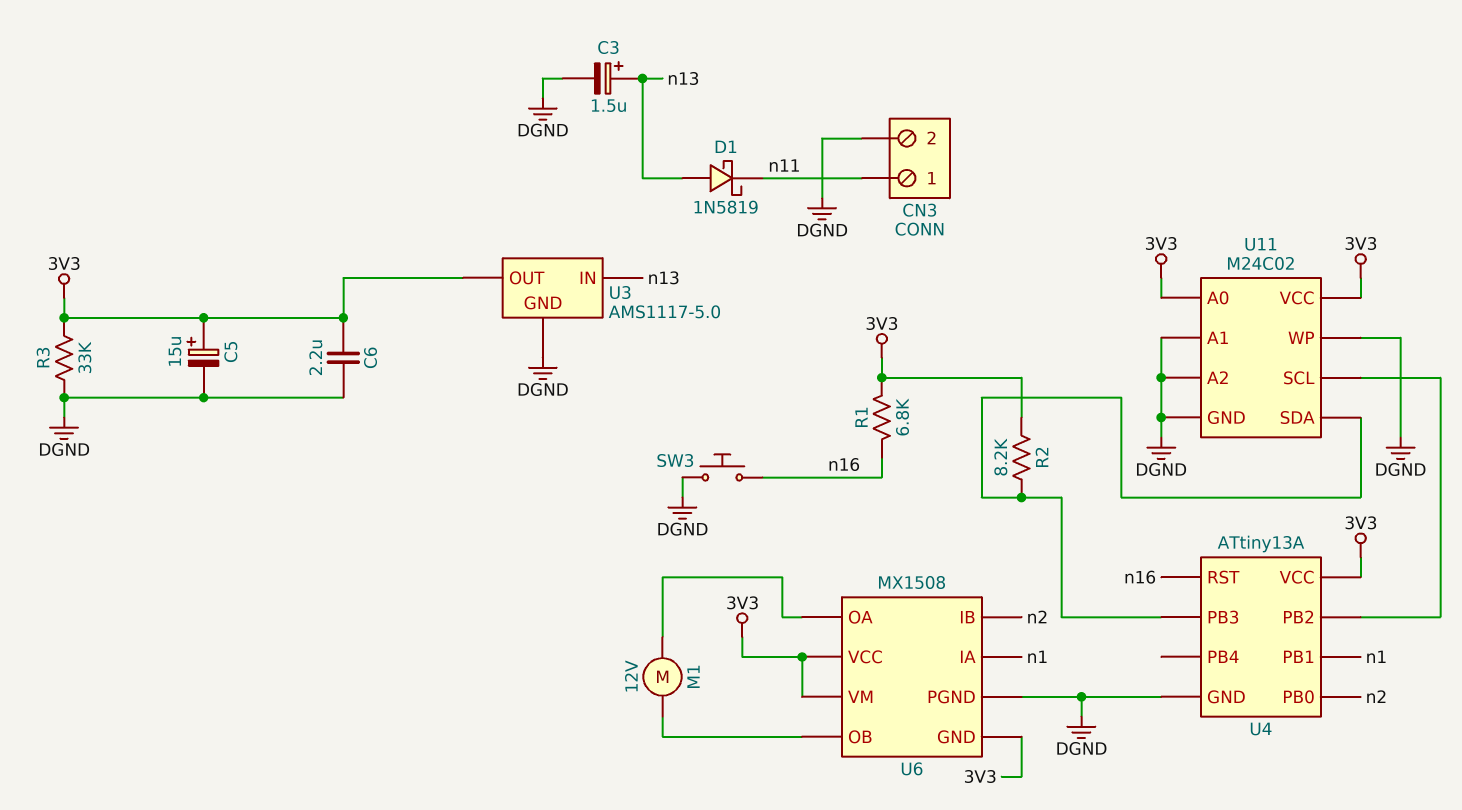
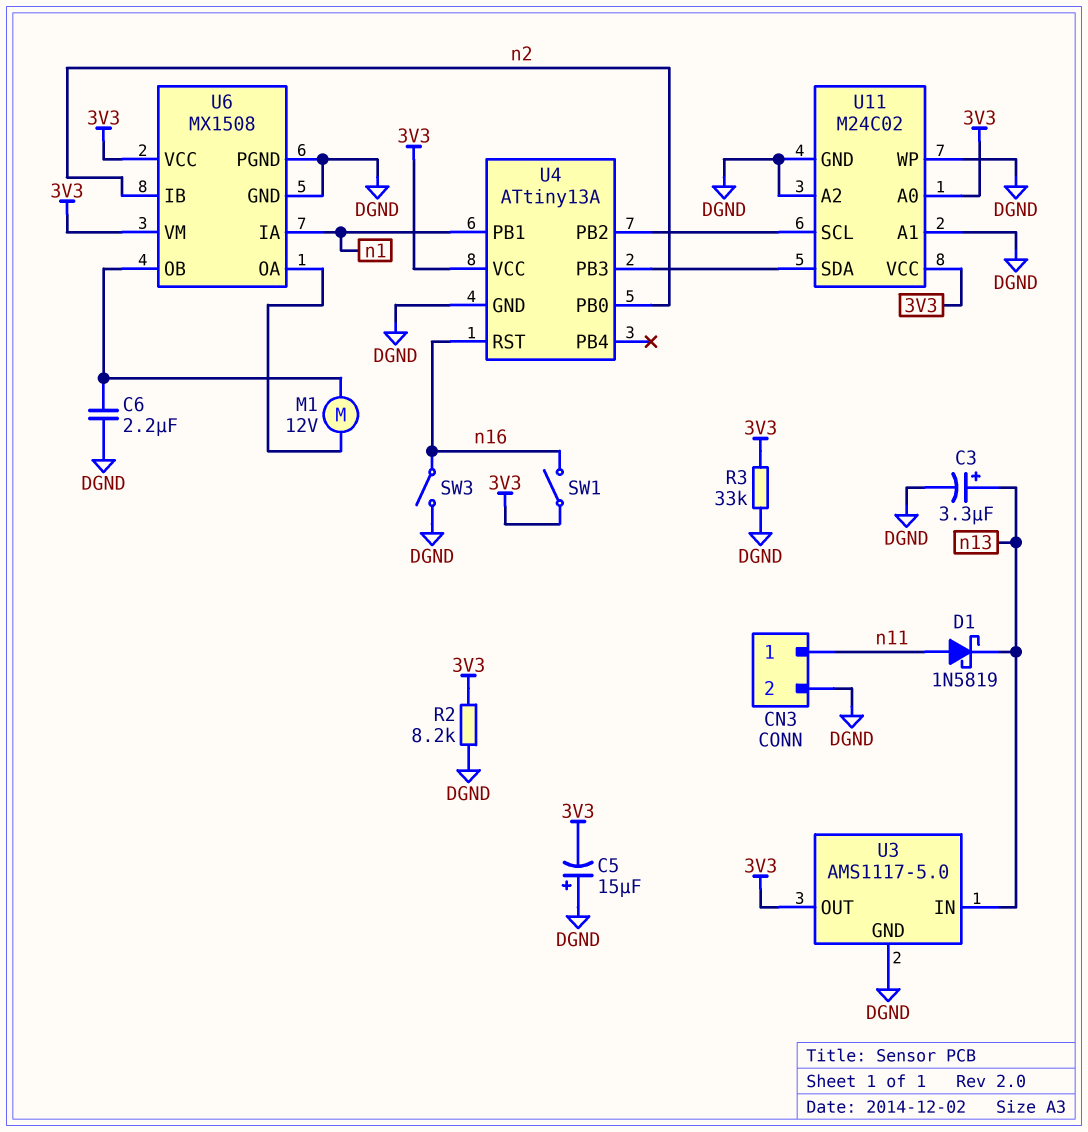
C3: 1.5uF (plus n13, minus DGND) -> 3.3uF (plus n13, minus DGND)
C5: 15uF (plus 3V3, minus DGND) -> 15uF (plus DGND, minus 3V3)
C6: 2.2uF (3V3, DGND) -> 2.2uF (DGND, U6/OB)
D1: schottky 1N5819 (A n13, K n11) -> schottky 1N5819 (A n11, K n13)
R1: 6.8k (3V3, n16) -> none
R2: 8.2k (3V3, U4/PB3) -> 8.2k (3V3, DGND)
SW1: none -> switch (3V3, n16)
SW3: button (DGND, n16) -> switch (DGND, n16)
U6 pin GND: 3V3 -> DGND

